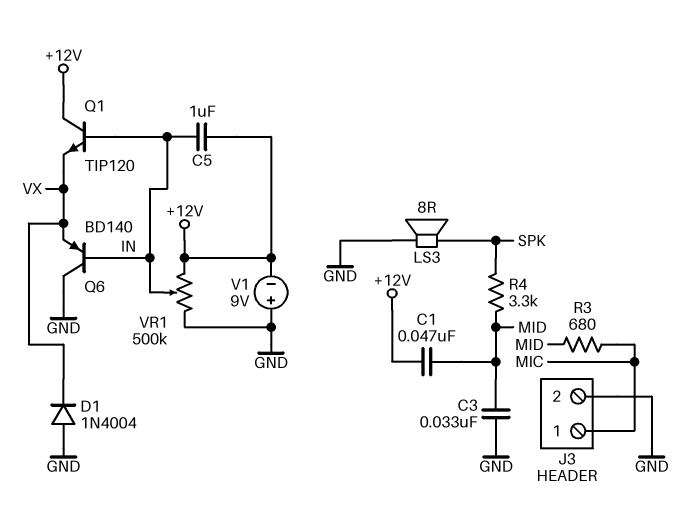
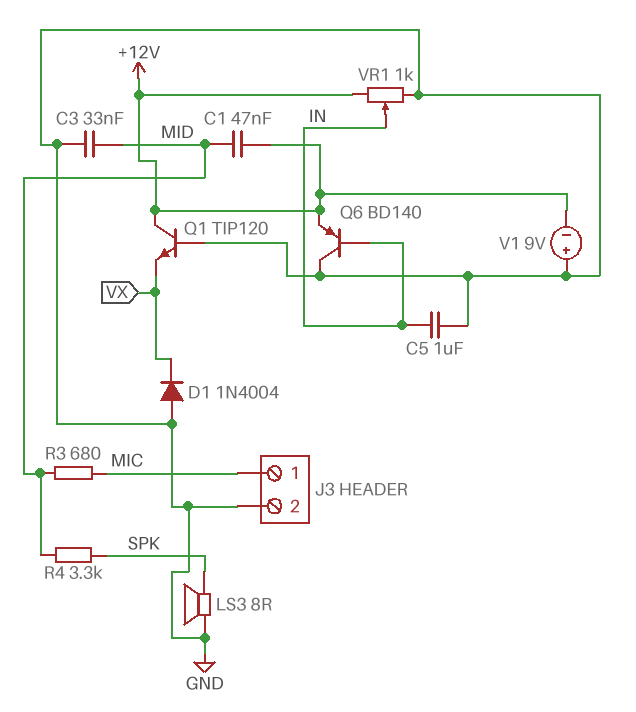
C5: 1uF (+12V, IN) -> 1uF (GND, IN)
Q1: NPN TIP120 (B IN, C +12V, E VX) -> NPN TIP120 (B GND, C +12V, E VX)
Q6: PNP BD140 (B IN, C GND, E VX) -> PNP BD140 (B IN, C GND, E +12V)
VR1: 500k (+12V, GND, wiper IN) -> 1k (+12V, GND, wiper IN)

